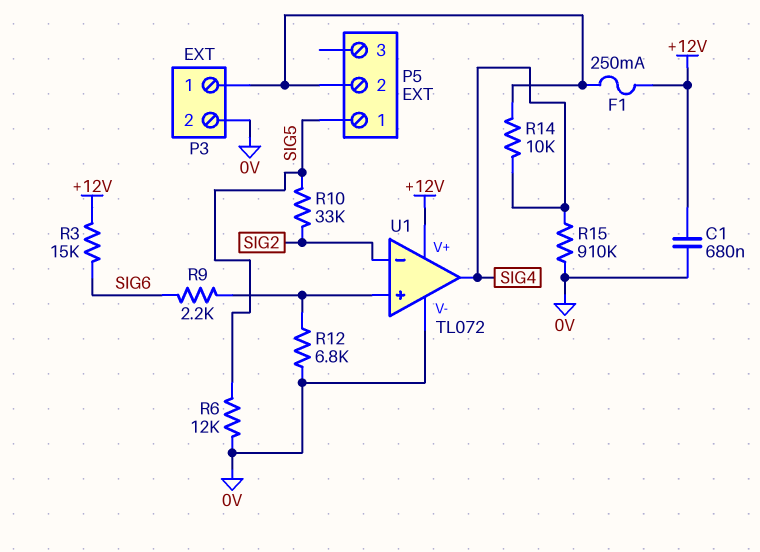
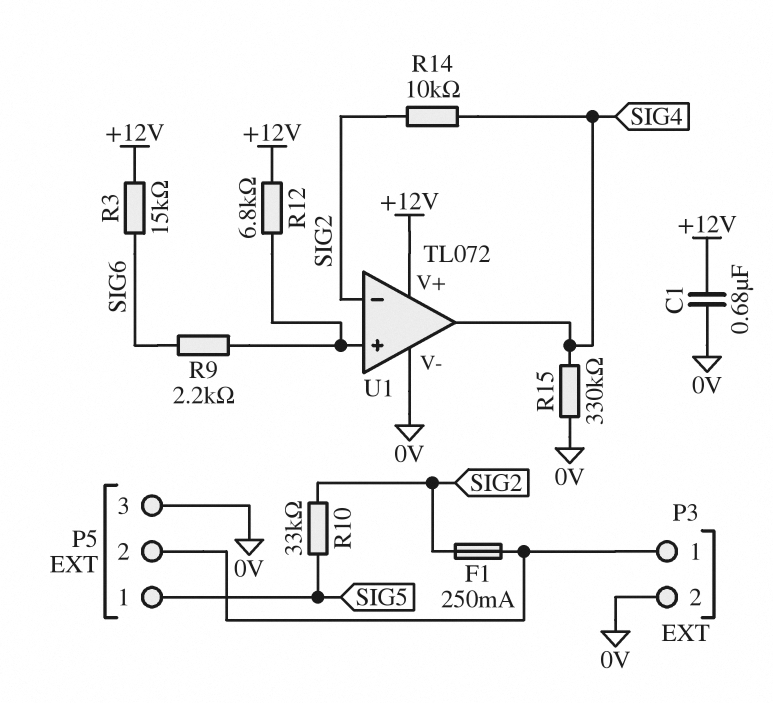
F1: 250mA (+12V, P3/1) -> 250mA (P3/1, SIG2)
P5 pin 3: none -> 0V
R6: 12k (0V, SIG5) -> none
R12: 6.8k (0V, U1/in+) -> 6.8k (+12V, U1/in+)
R14: 10k (P3/1, SIG4) -> 10k (SIG2, SIG4)
R15: 910k (0V, SIG4) -> 330k (0V, SIG4)

